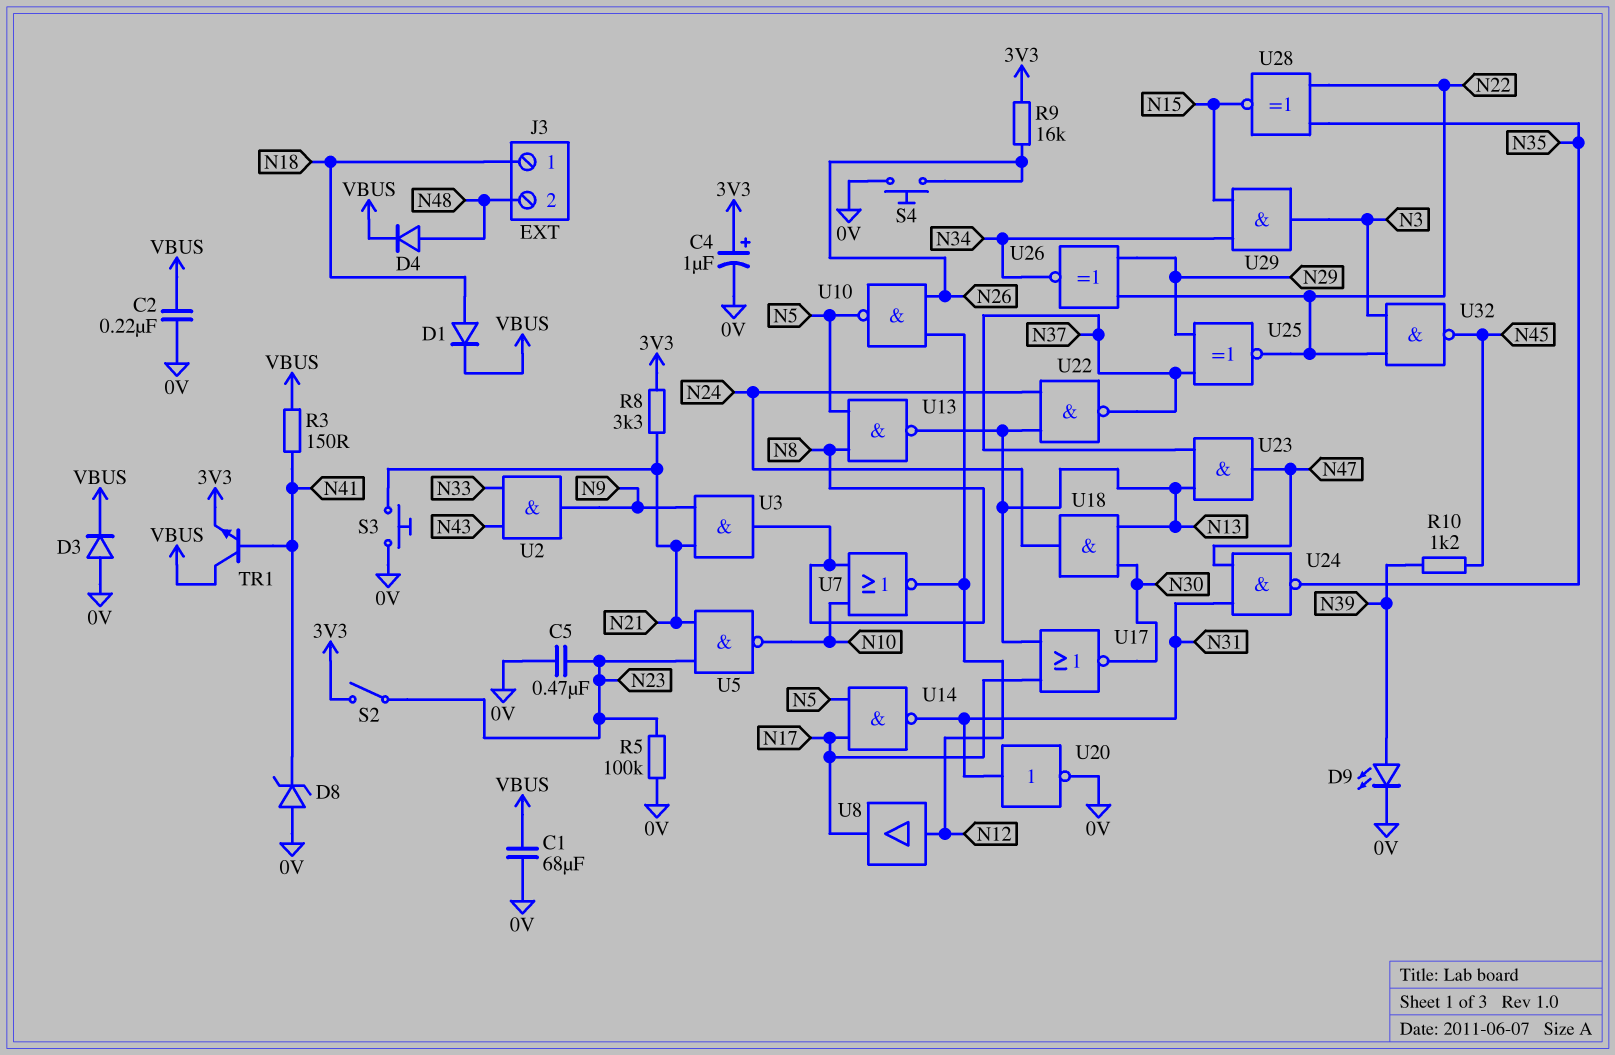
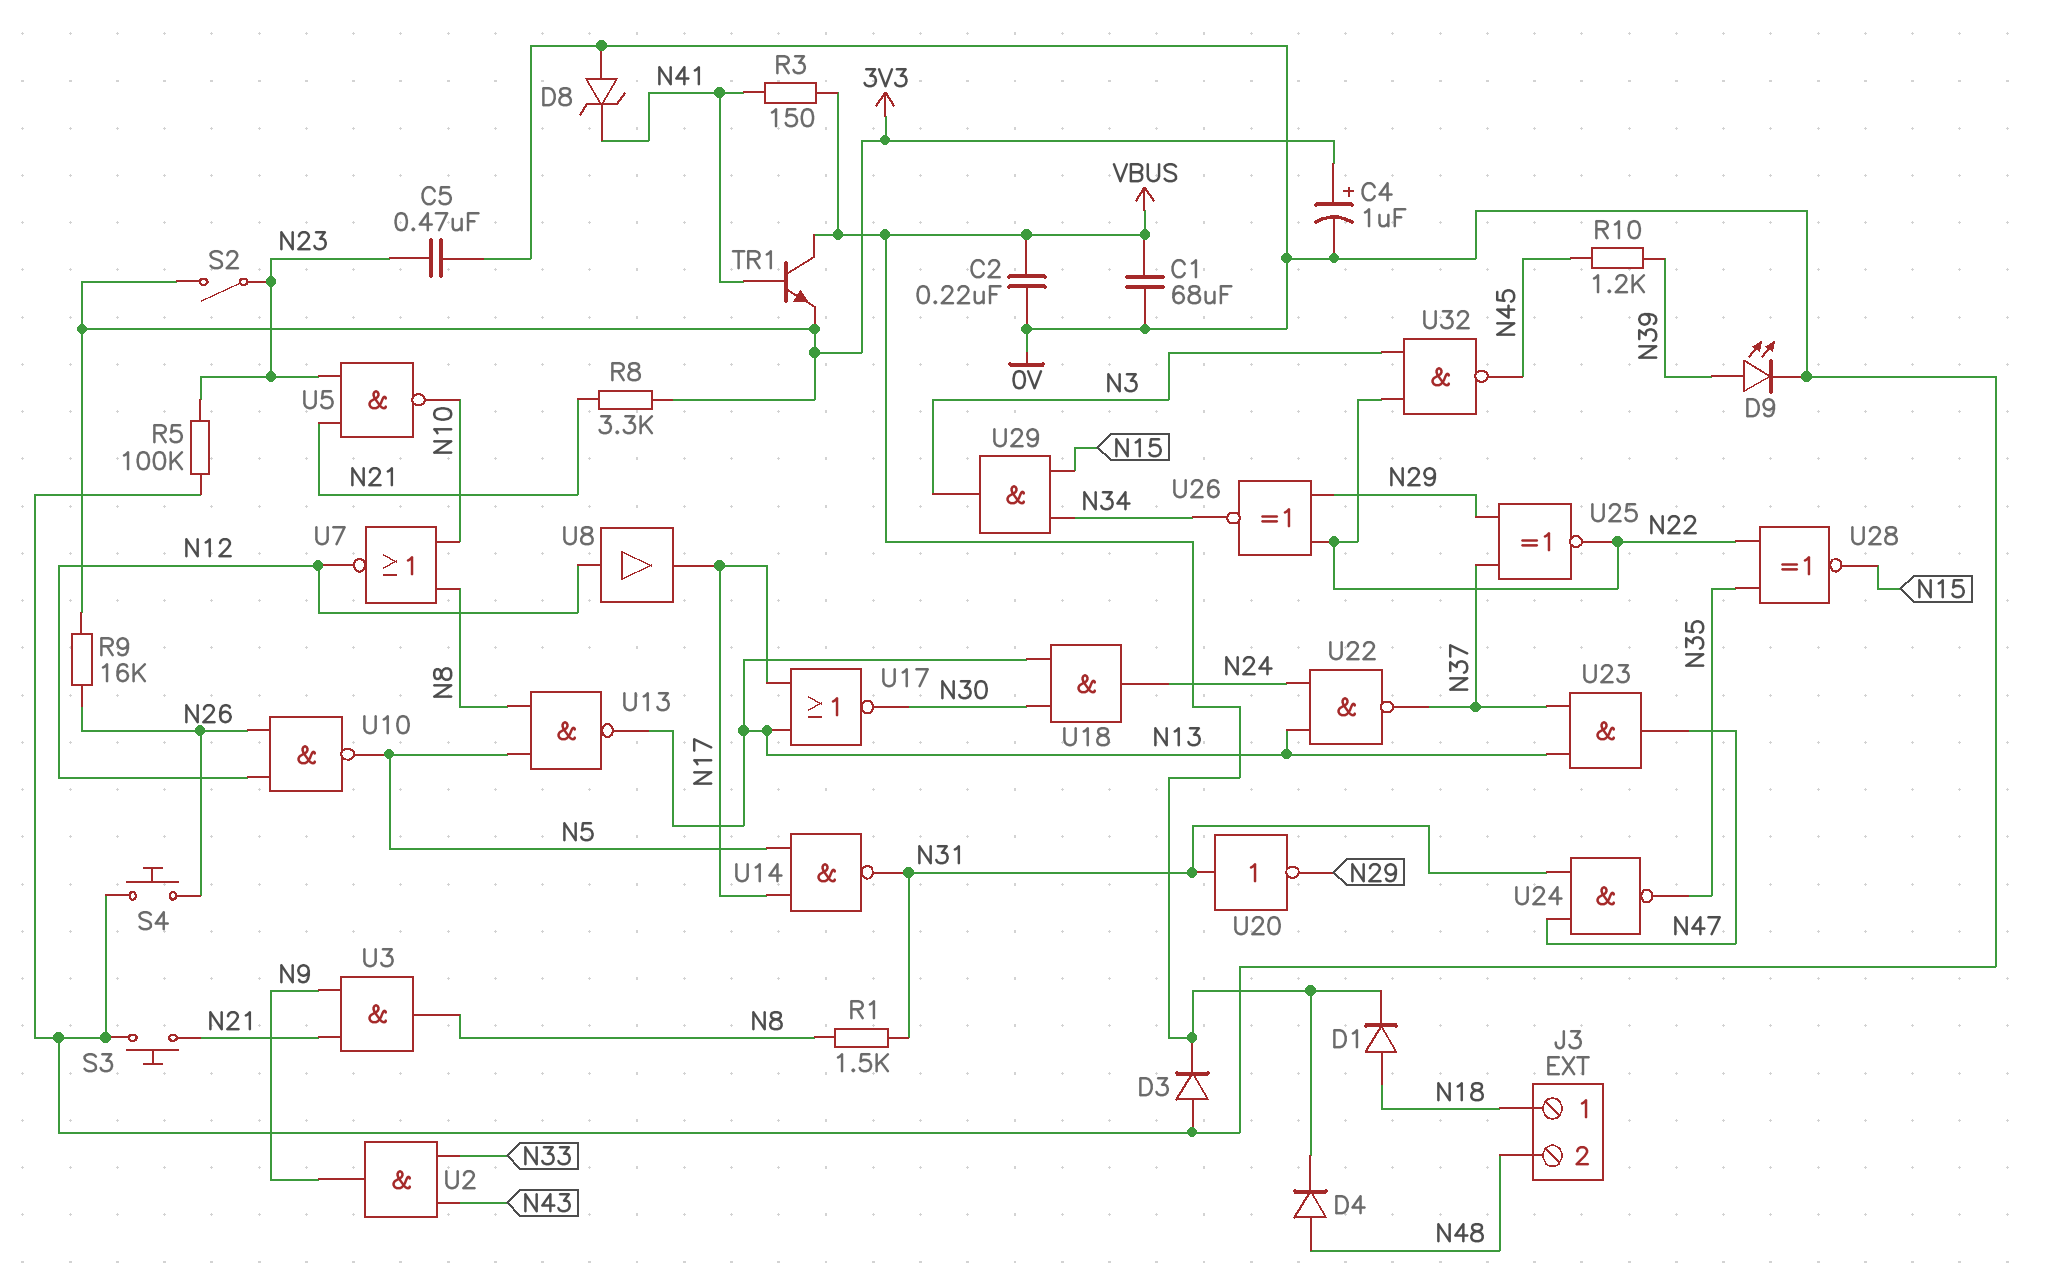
R1: none -> 1.5k (N8, N31)
U20: NOT (in N31, out 0V) -> NOT (in N31, out N29)

